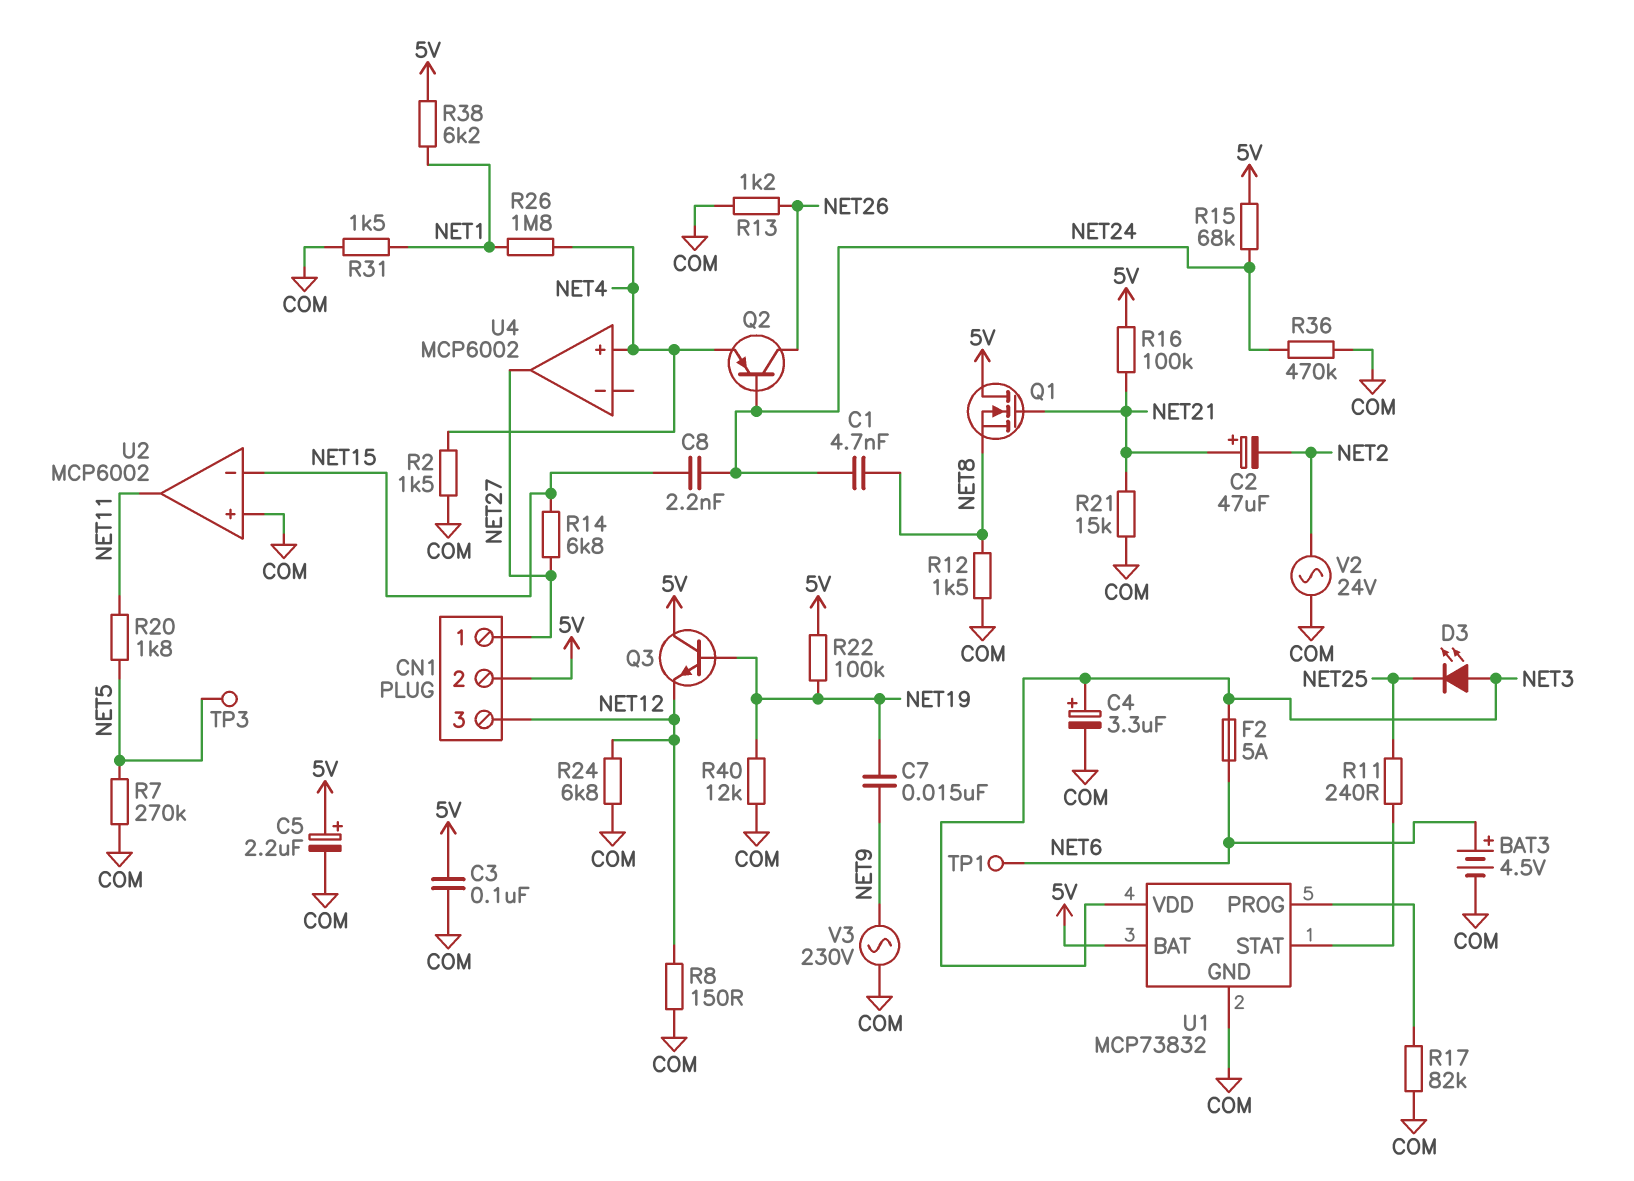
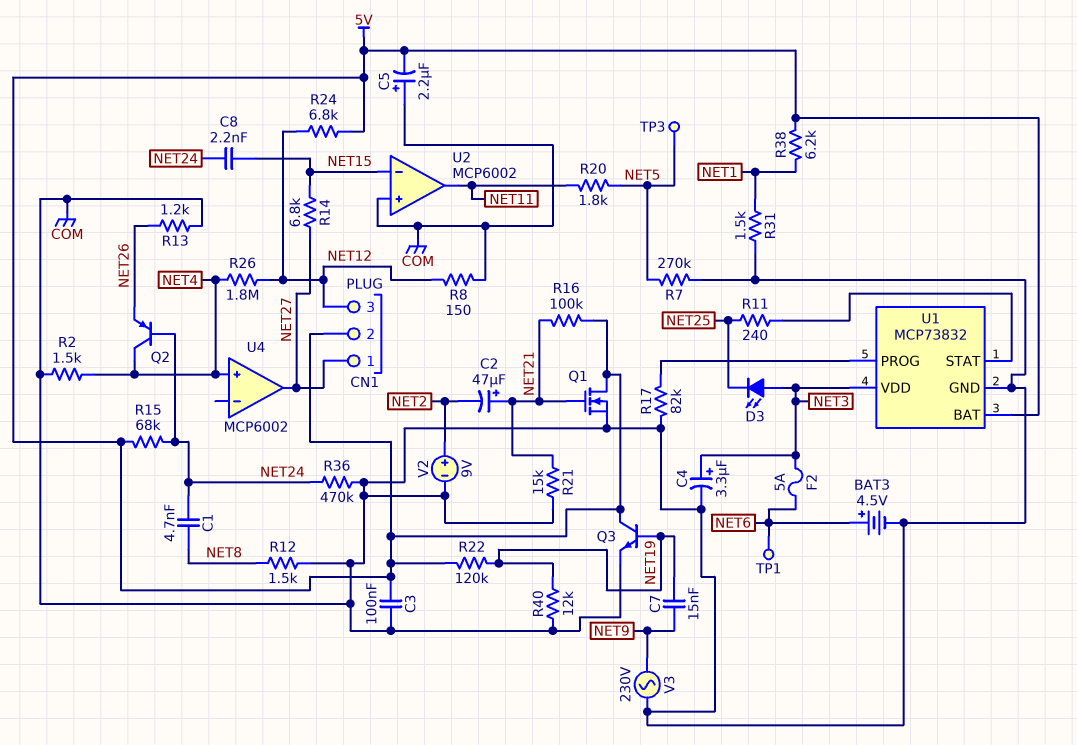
C5: 2.2uF (plus 5V, minus COM) -> 2.2uF (plus COM, minus 5V)
Q1: NMOS (G NET21, D 5V, S NET8) -> NMOS (G NET21, D 5V, S COM)
Q2: PNP (B NET24, C NET26, E NET4) -> PNP (B NET24, C NET4, E NET26)
Q3: NPN (B NET19, C 5V, E NET12) -> NPN (B NET19, C 5V, E COM)
R22: 100k (5V, NET19) -> 120k (5V, NET19)
R24: 6.8k (COM, NET12) -> 6.8k (5V, NET12)
R26: 1.8M (NET1, NET4) -> 1.8M (NET4, NET12)
V2: AC 24V (COM, NET2) -> 9V (plus NET2, minus COM)

